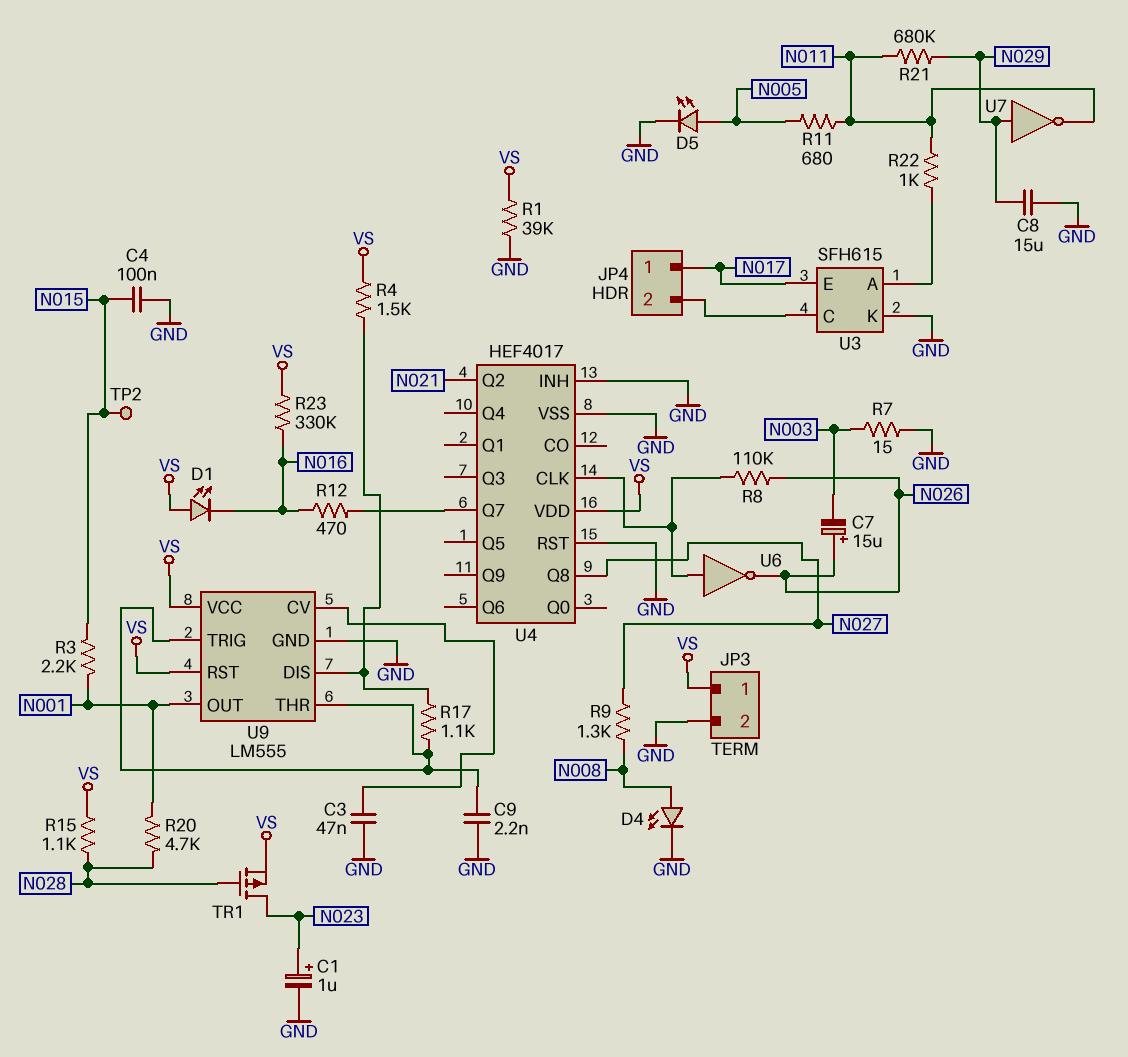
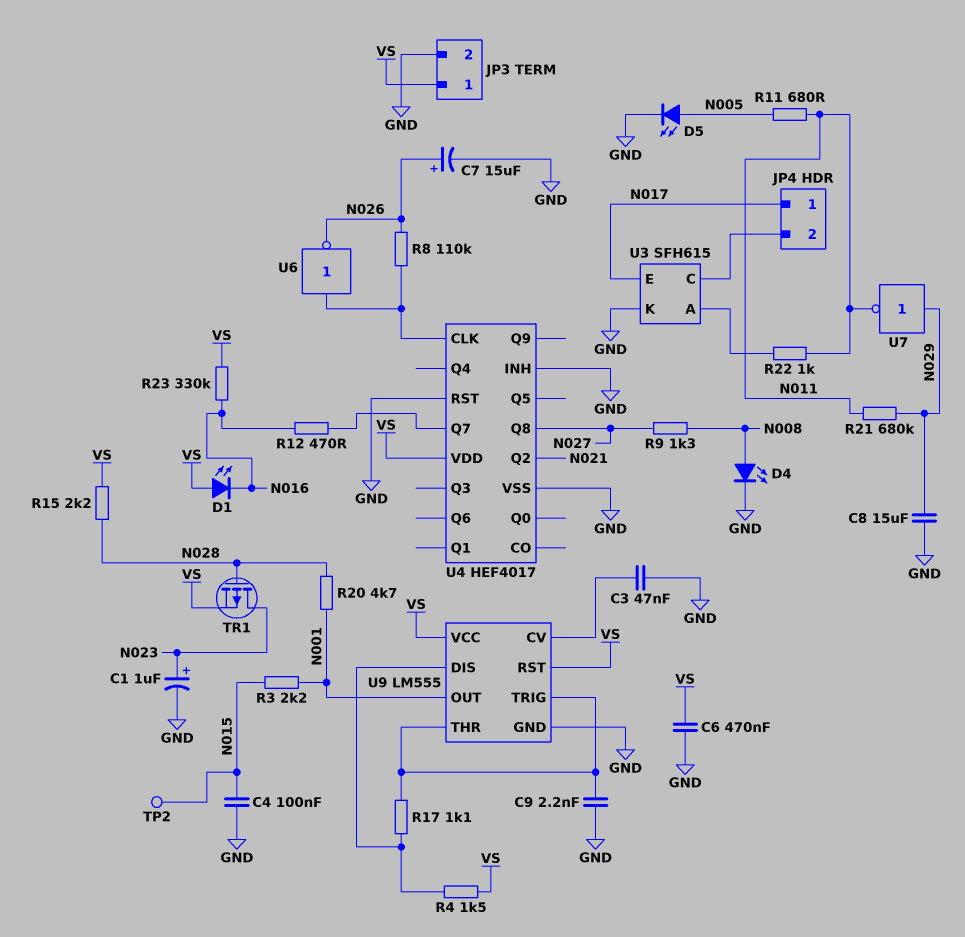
C6: none -> 470nF (GND, VS)
C7: 15uF (plus N026, minus N003) -> 15uF (plus N026, minus GND)
R1: 39k (GND, VS) -> none
R7: 15 (GND, N003) -> none
R15: 1.1k (N028, VS) -> 2.2k (N028, VS)

